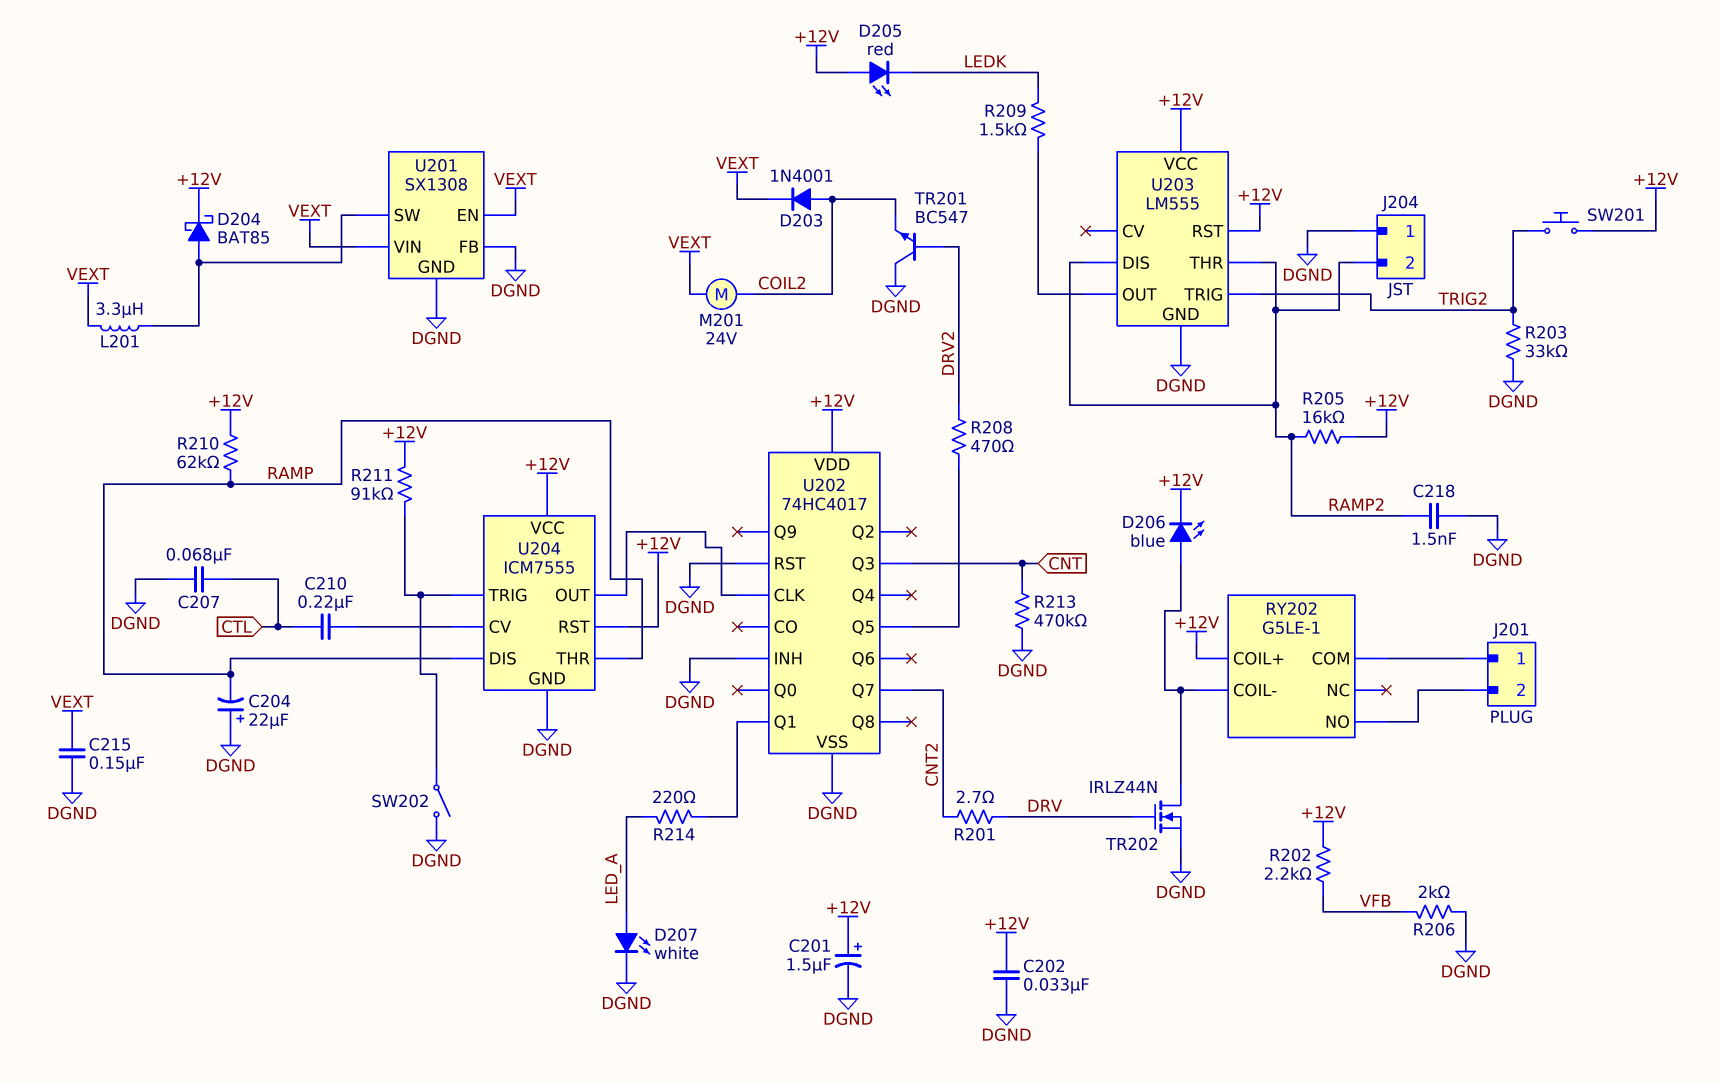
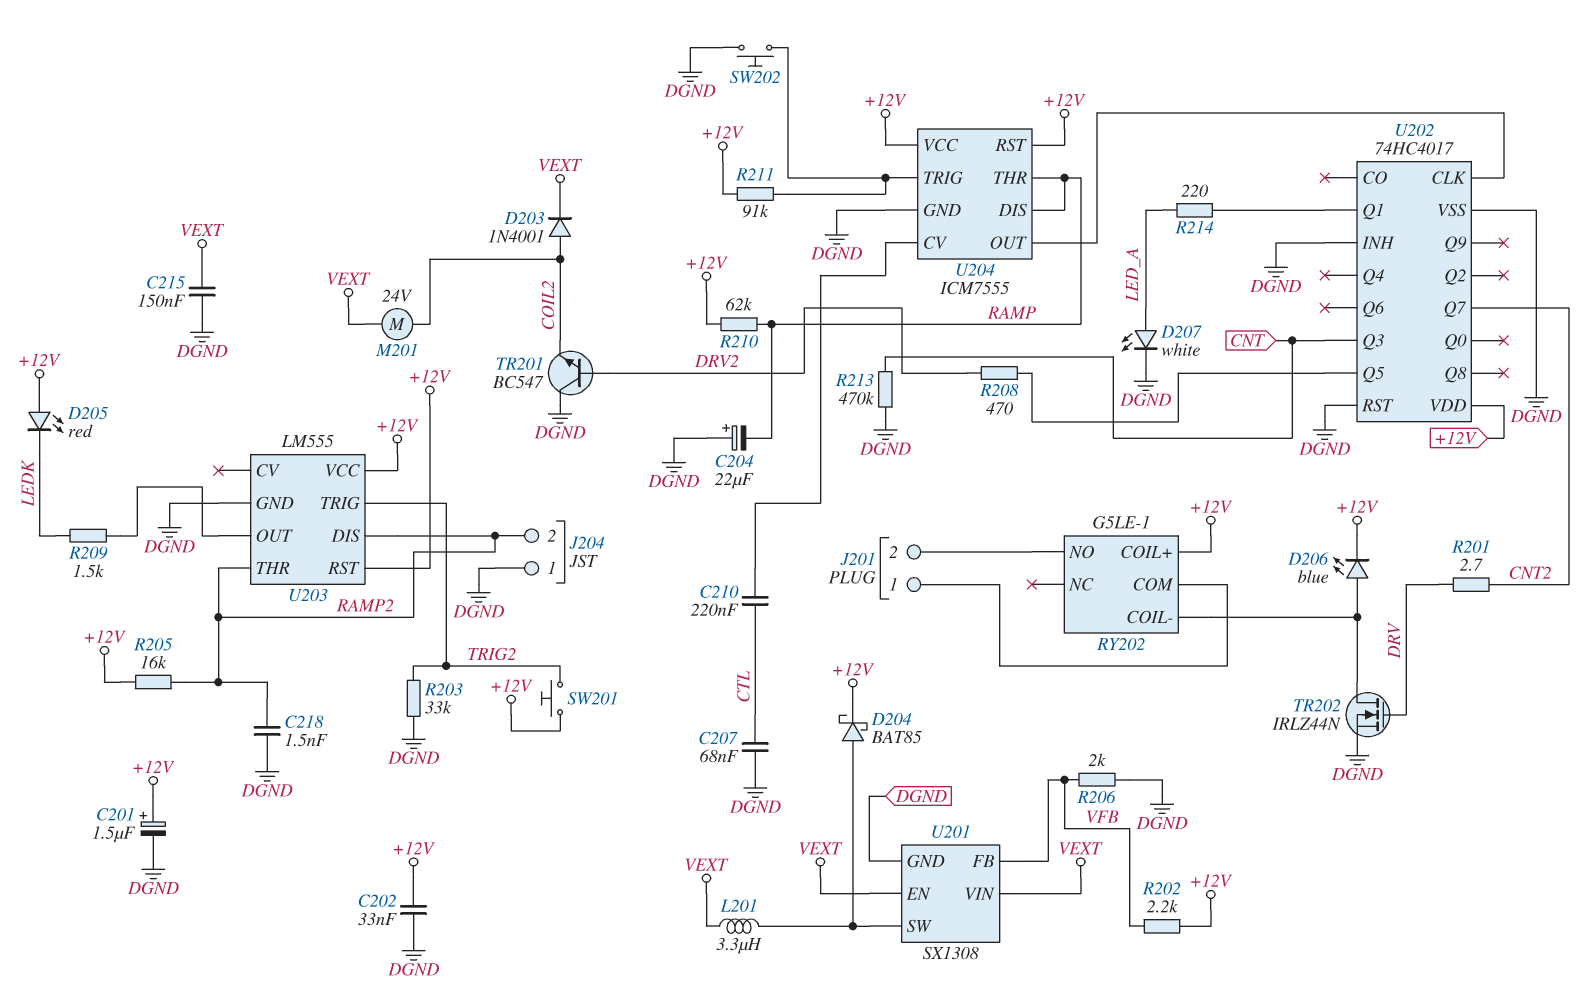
SW202: switch (DGND, U204/TRIG) -> button (DGND, U204/TRIG)
U201 pin FB: DGND -> VFB

